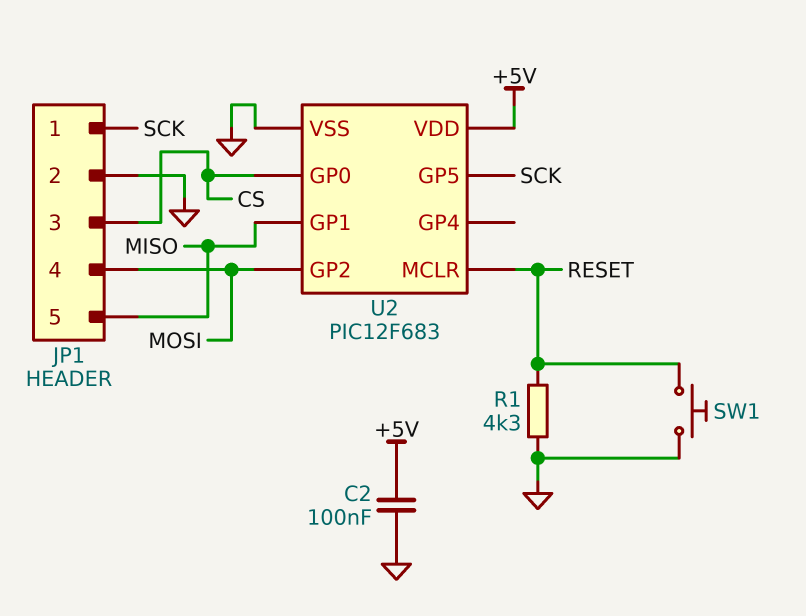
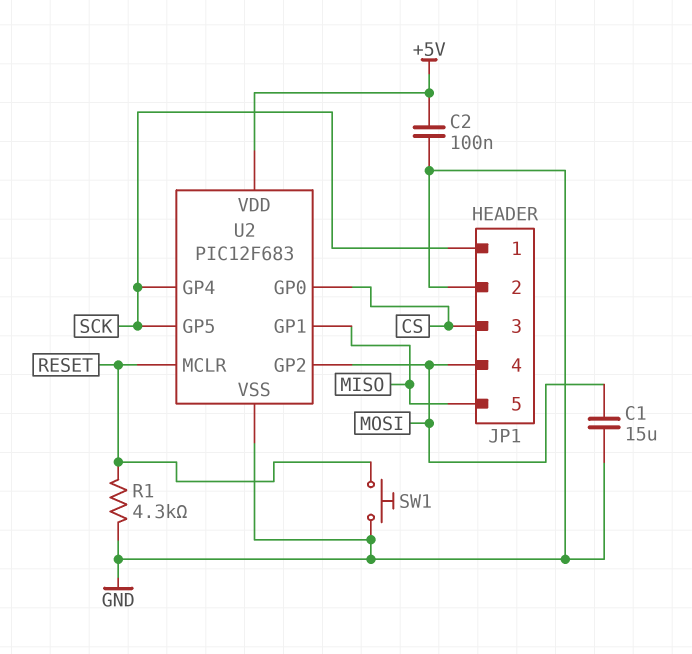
C1: none -> 15uF (GND, MOSI)
U2 pin GP4: none -> SCK

